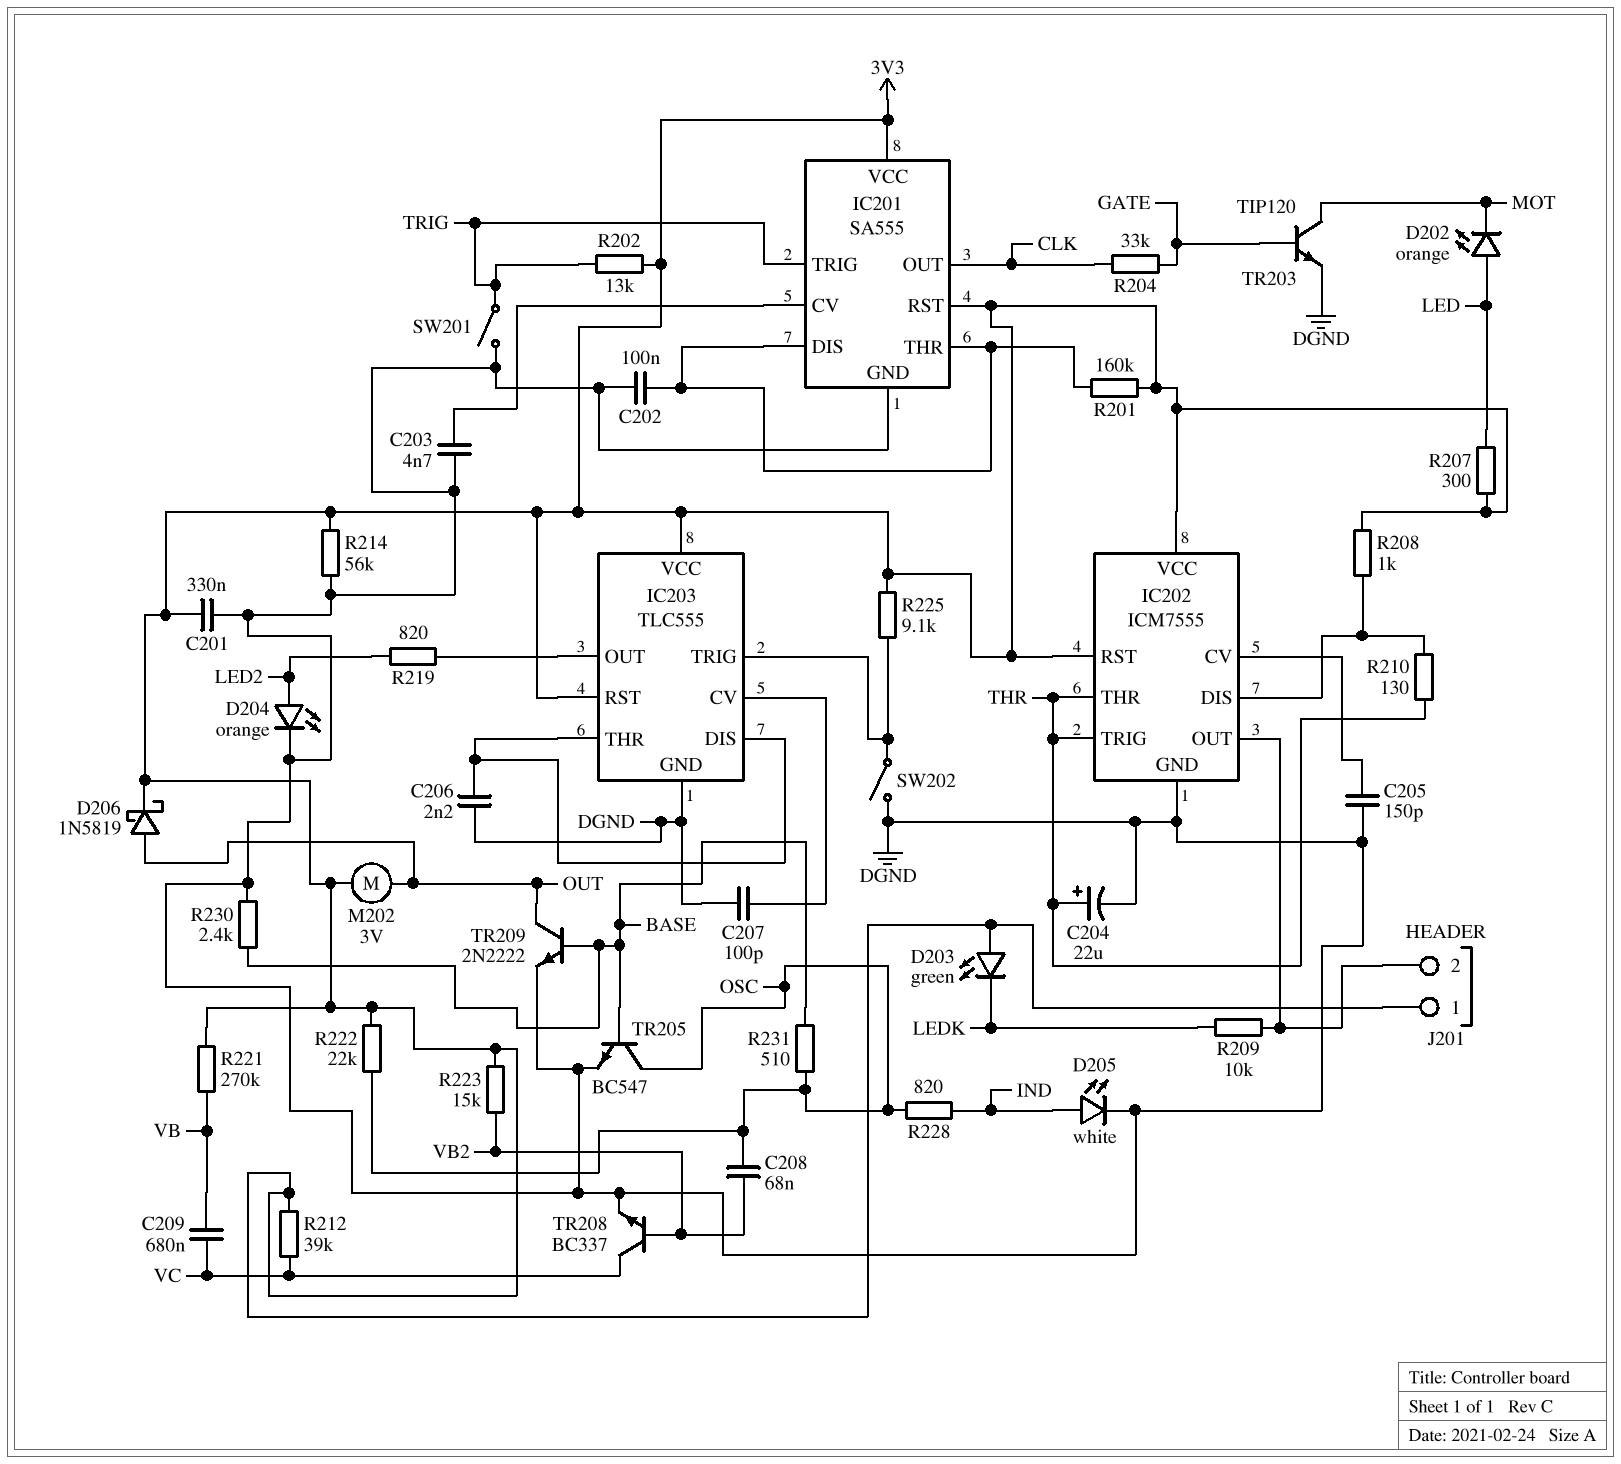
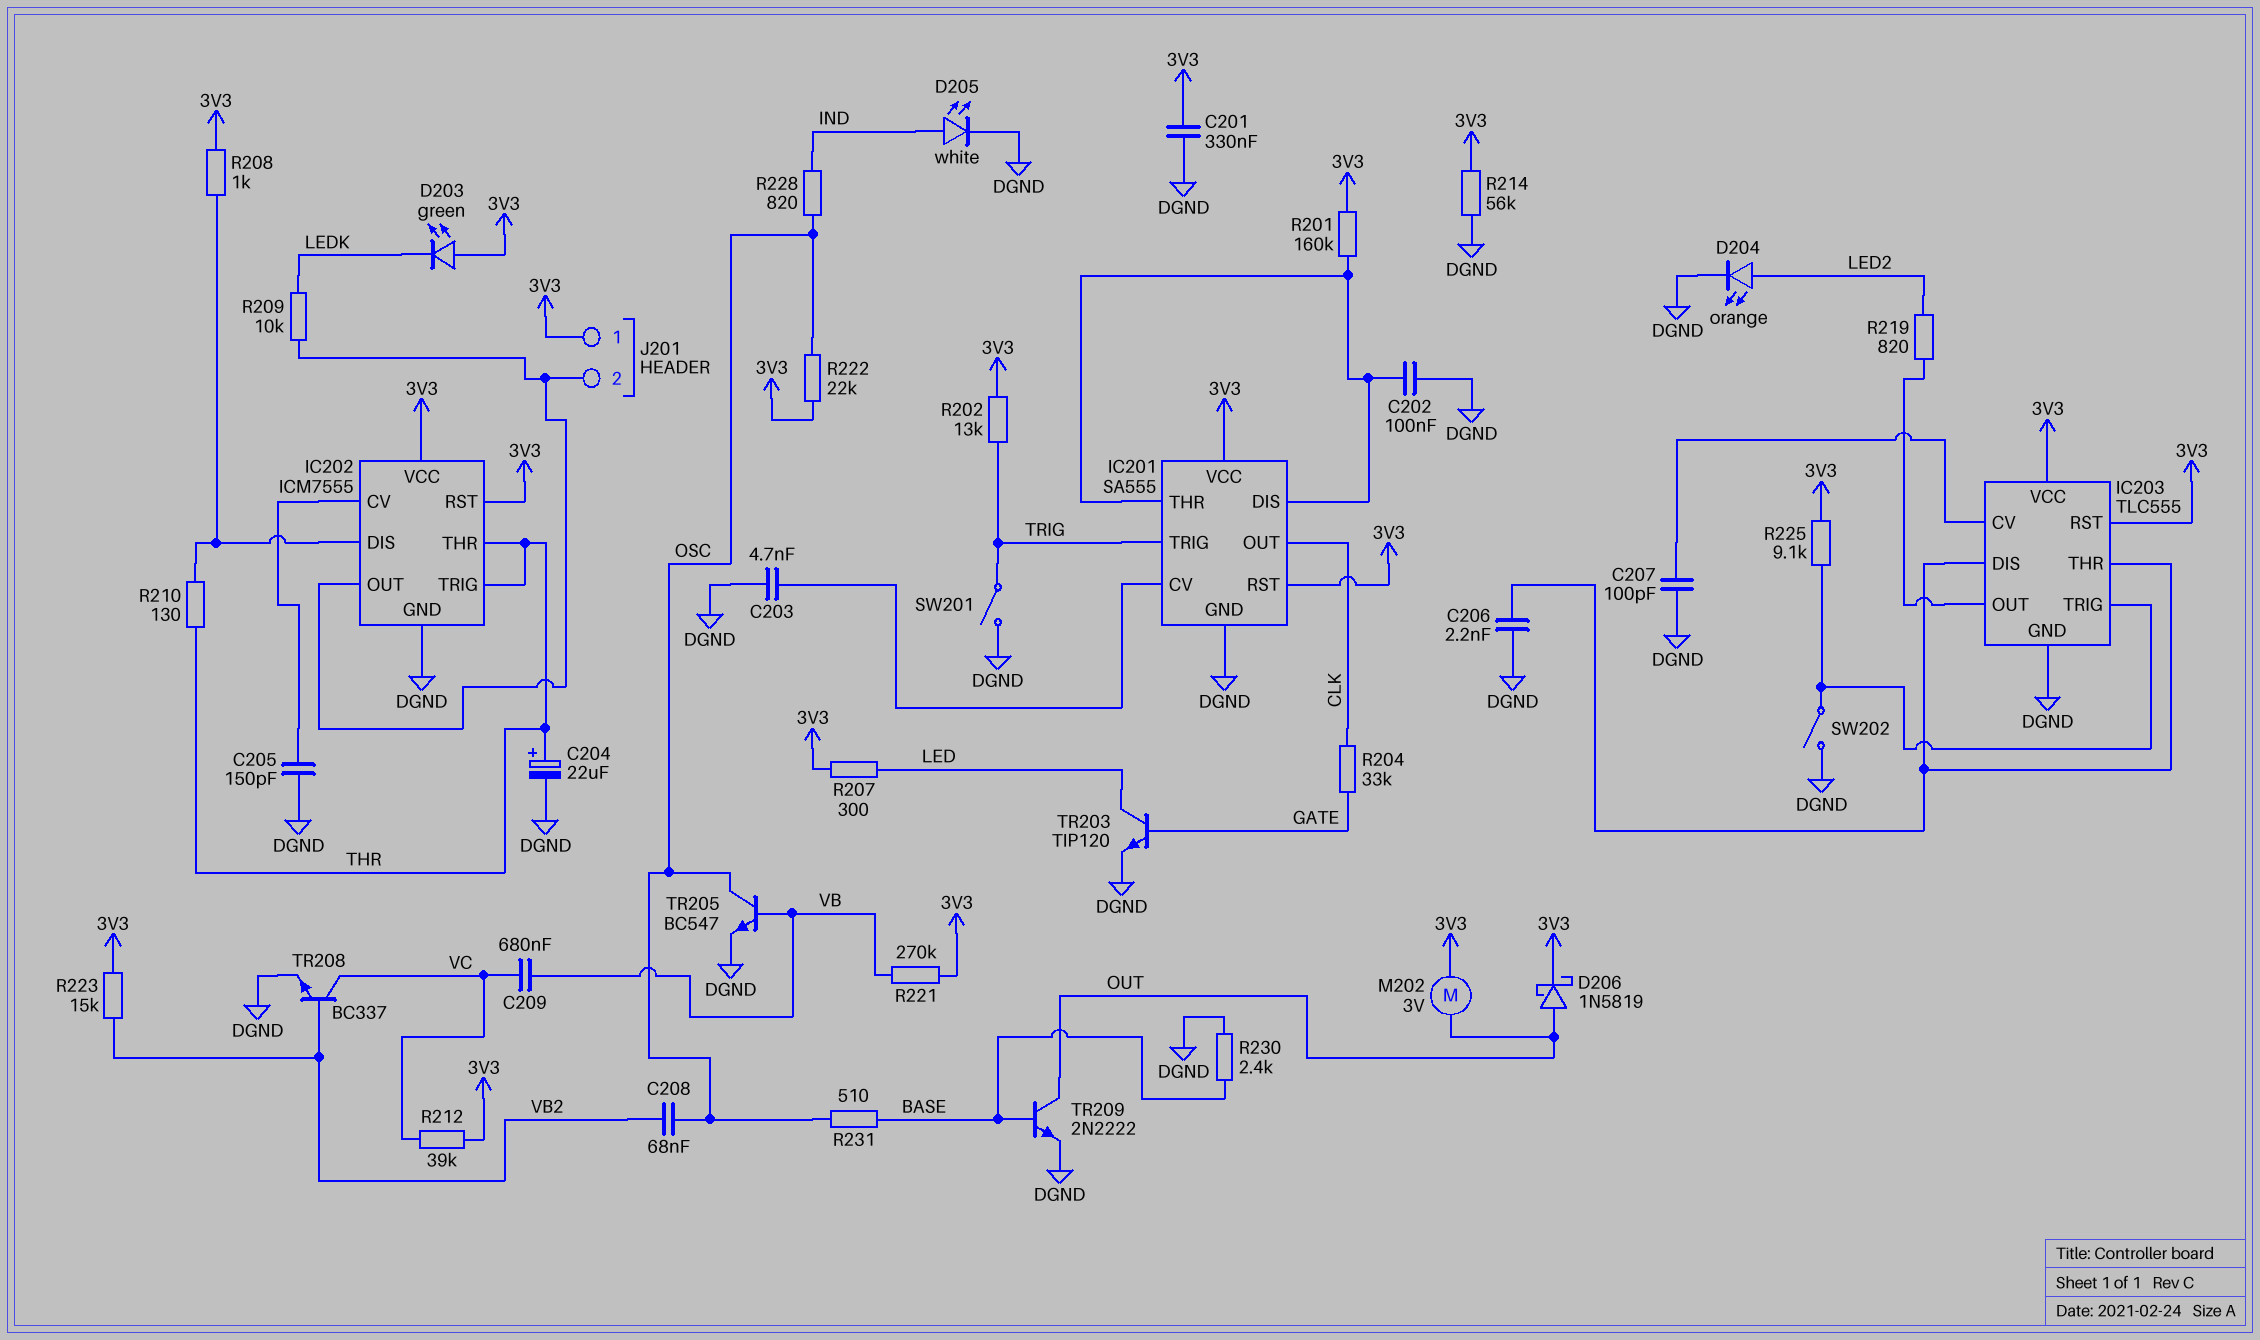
D202: LED orange (A LED, K MOT) -> none
TR203: NPN TIP120 (B GATE, C MOT, E DGND) -> NPN TIP120 (B GATE, C LED, E DGND)
TR205: NPN BC547 (B BASE, C OSC, E DGND) -> NPN BC547 (B VB, C OSC, E DGND)

